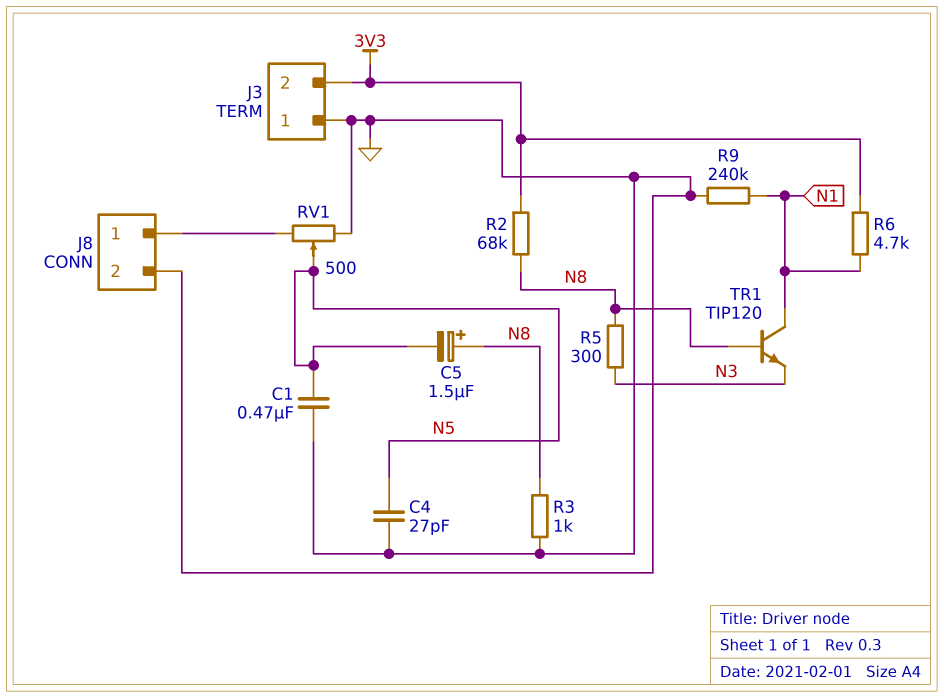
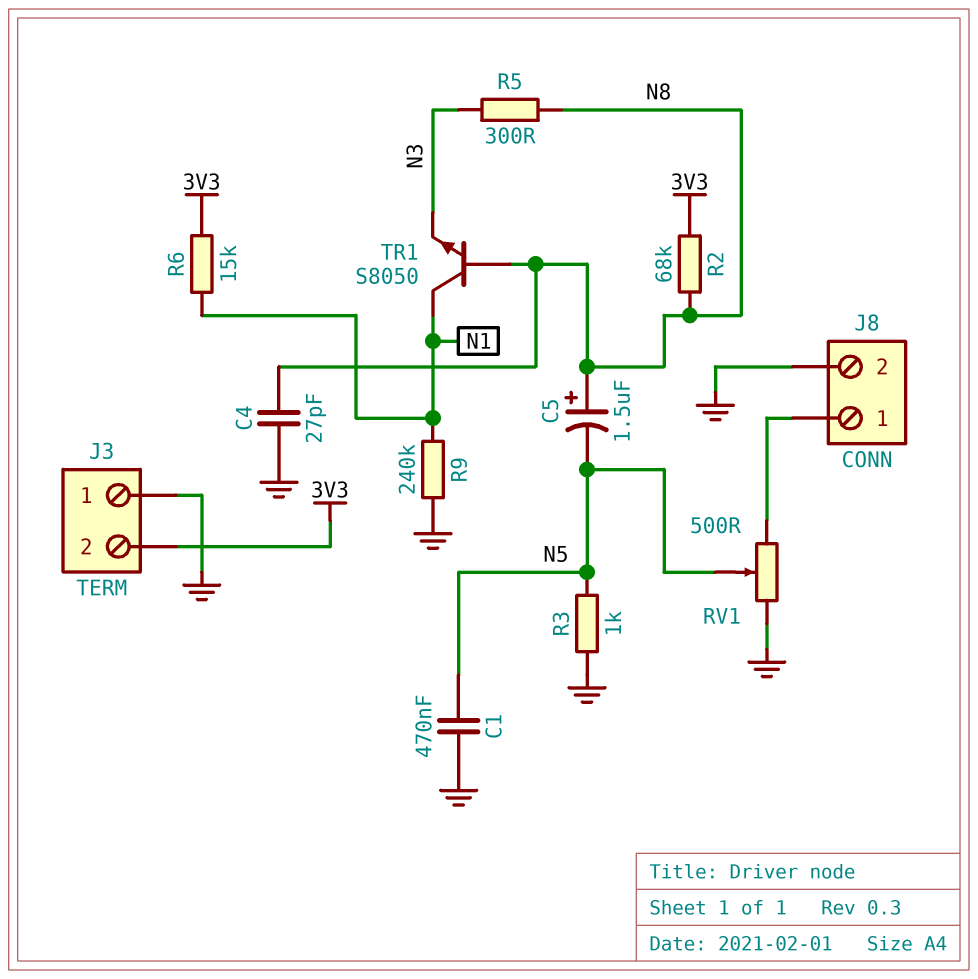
C4: 27pF (GND, N5) -> 27pF (GND, N8)
R3: 1k (GND, N8) -> 1k (GND, N5)
R6: 4.7k (3V3, N1) -> 15k (3V3, N1)
TR1: NPN TIP120 (B N8, C N1, E N3) -> NPN S8050 (B N8, C N1, E N3)

